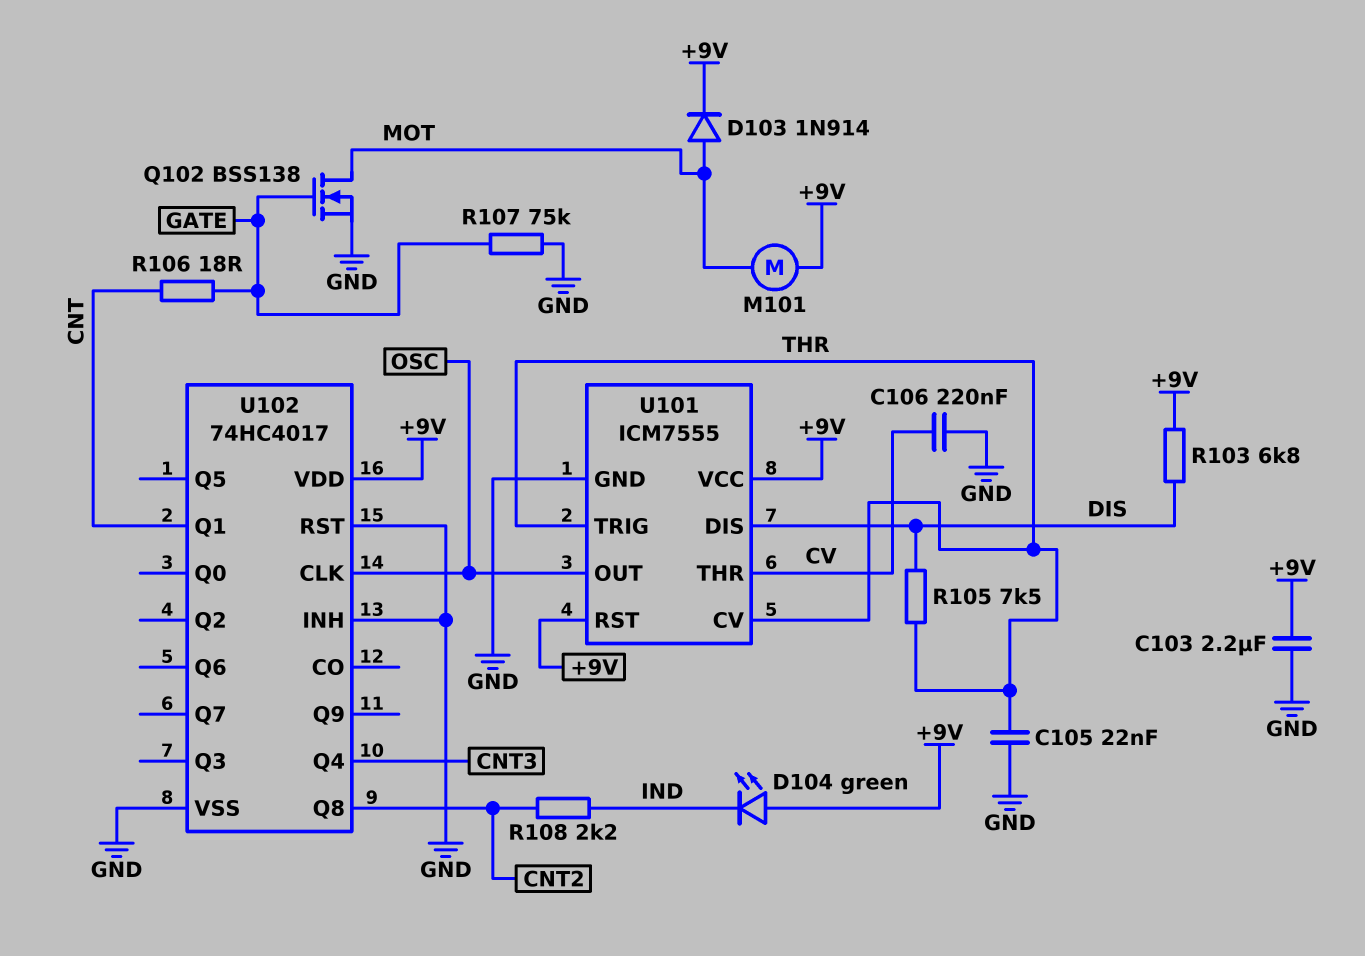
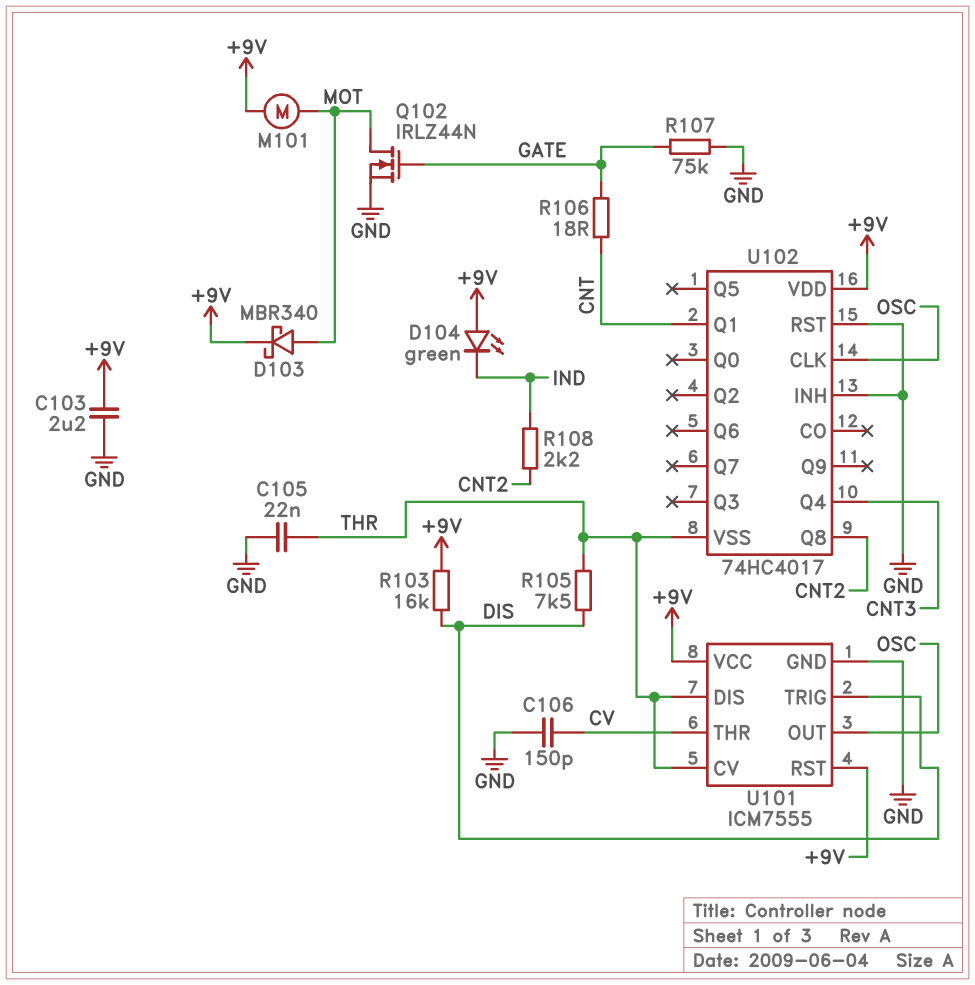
C106: 220nF (CV, GND) -> 150pF (CV, GND)
D103: diode 1N914 (A MOT, K +9V) -> schottky MBR340 (A MOT, K +9V)
Q102: NMOS BSS138 (G GATE, D MOT, S GND) -> NMOS IRLZ44N (G GATE, D MOT, S GND)
R103: 6.8k (+9V, DIS) -> 16k (+9V, DIS)
U101 pin DIS: DIS -> THR
U101 pin TRIG: THR -> DIS
U102 pin VSS: GND -> THR

